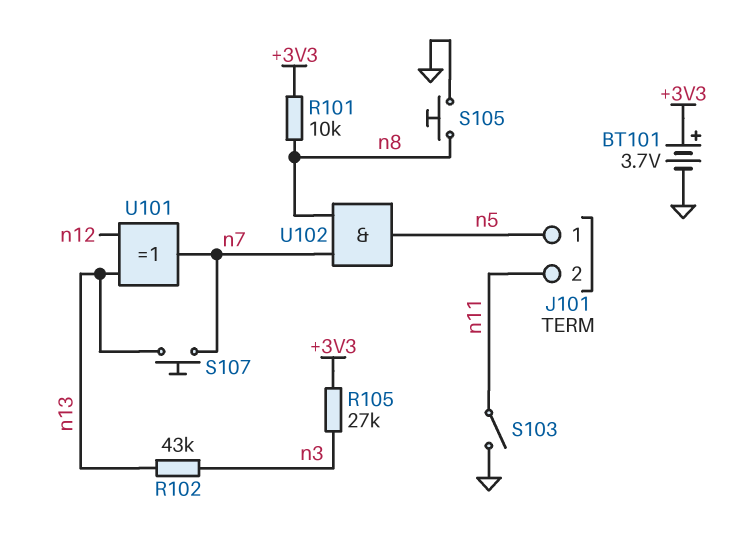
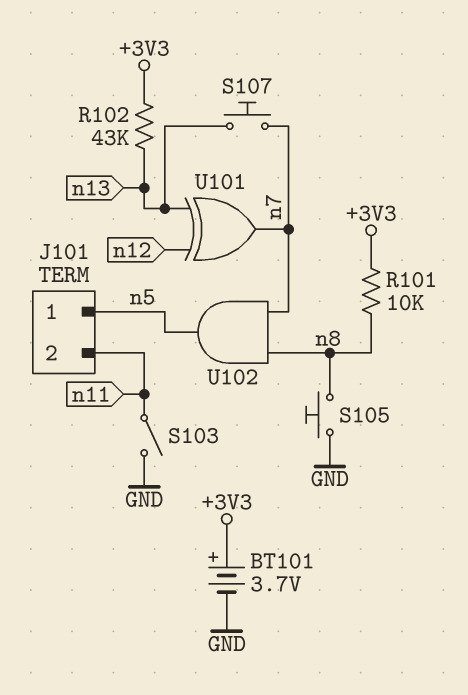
R102: 43k (n3, n13) -> 43k (+3V3, n13)
R105: 27k (+3V3, n3) -> none

